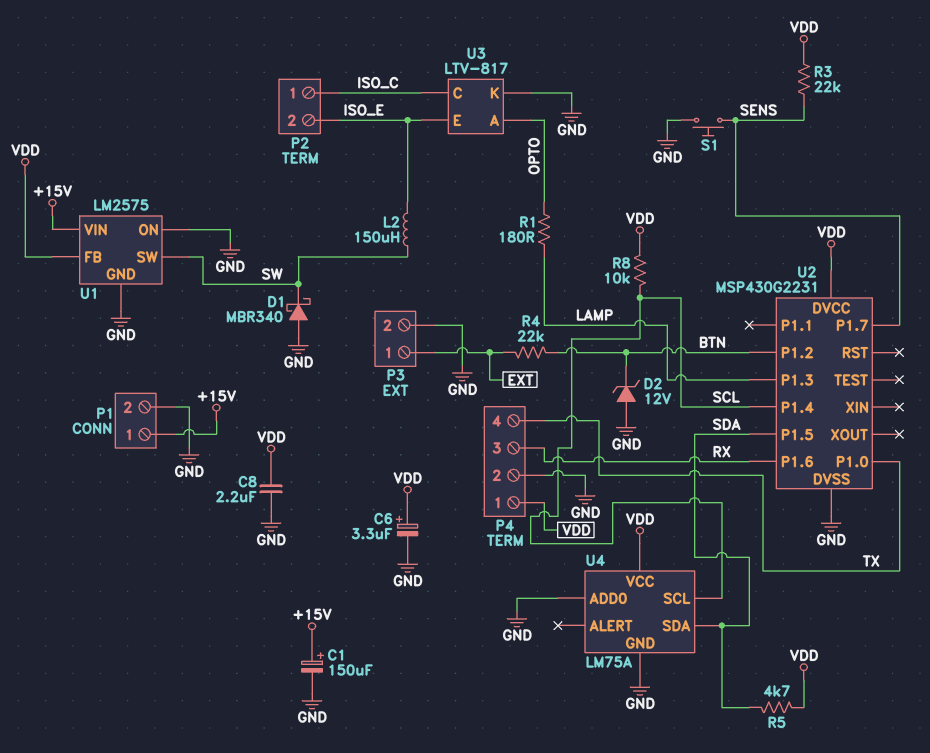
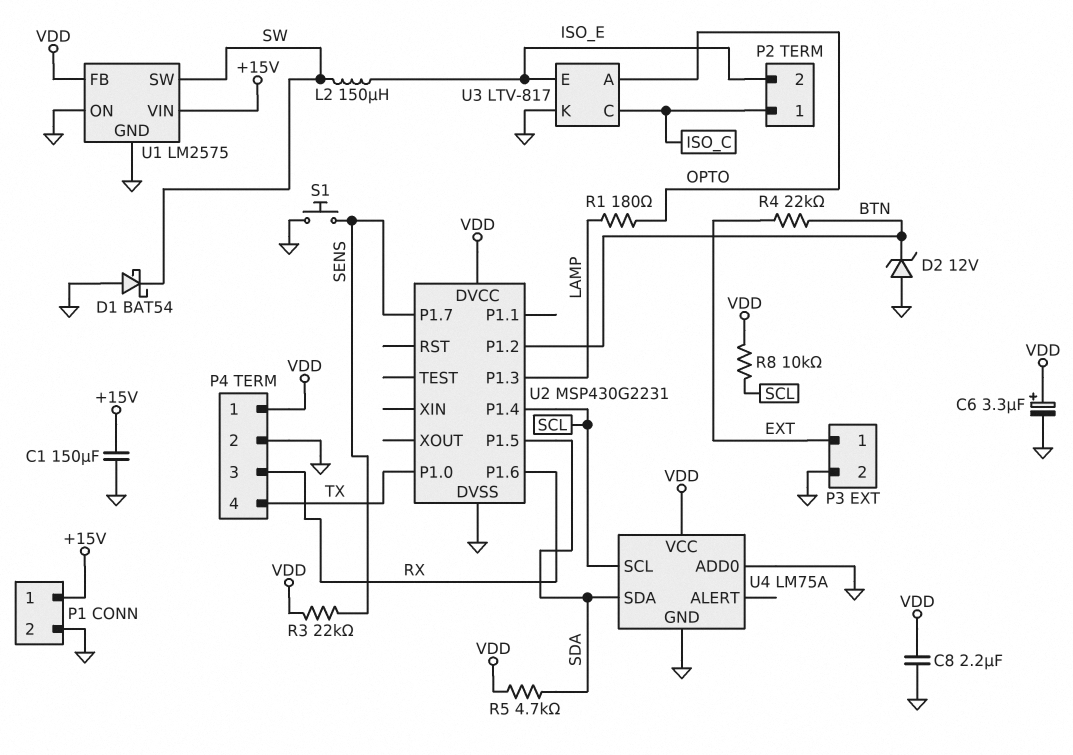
C1: 150uF (plus +15V, minus GND) -> 150uF (+15V, GND)
D1: schottky MBR340 (A GND, K SW) -> schottky BAT54 (A GND, K SW)

